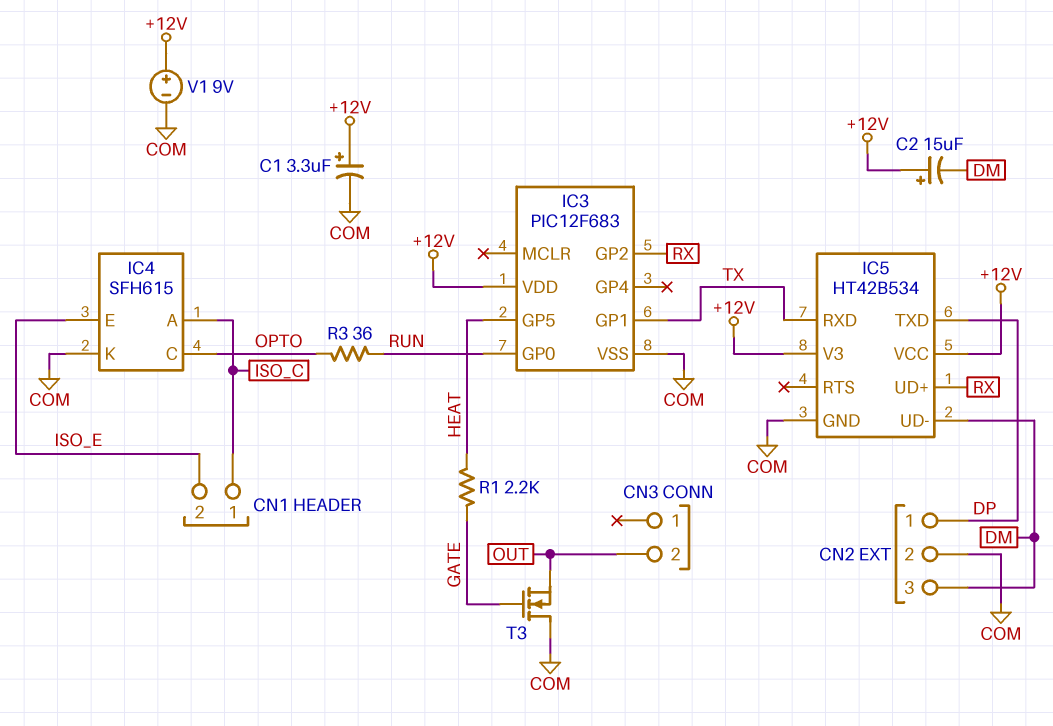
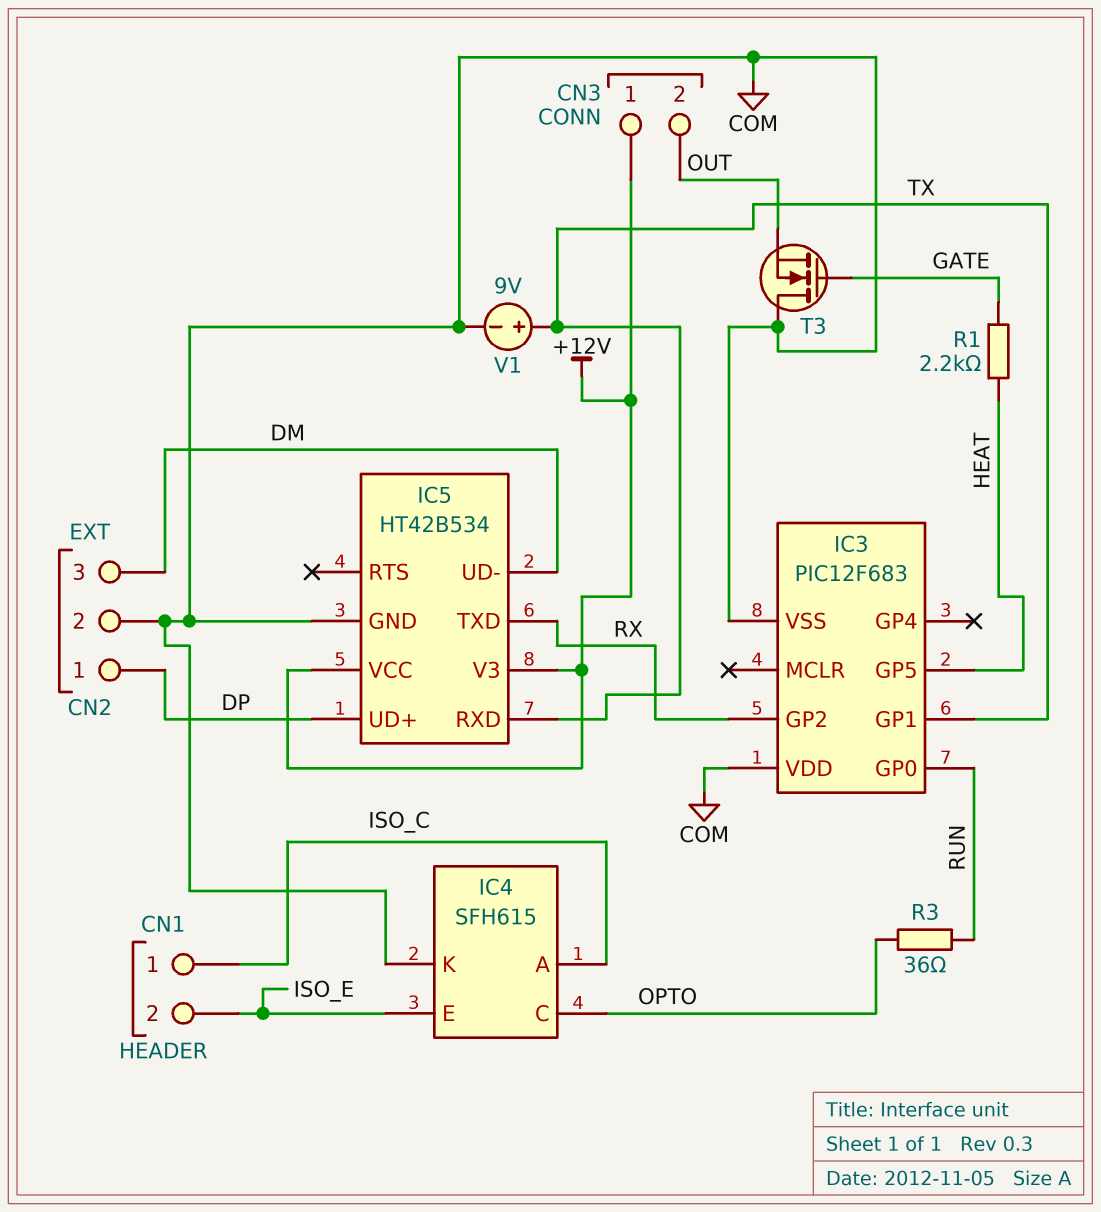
C1: 3.3uF (plus +12V, minus COM) -> none
C2: 15uF (plus +12V, minus DM) -> none
CN3 pin 1: none -> +12V
IC3 pin VDD: +12V -> COM
IC5 pin TXD: DP -> RX
IC5 pin UD+: RX -> DP
V1: 9V (plus +12V, minus COM) -> 9V (plus TX, minus COM)

